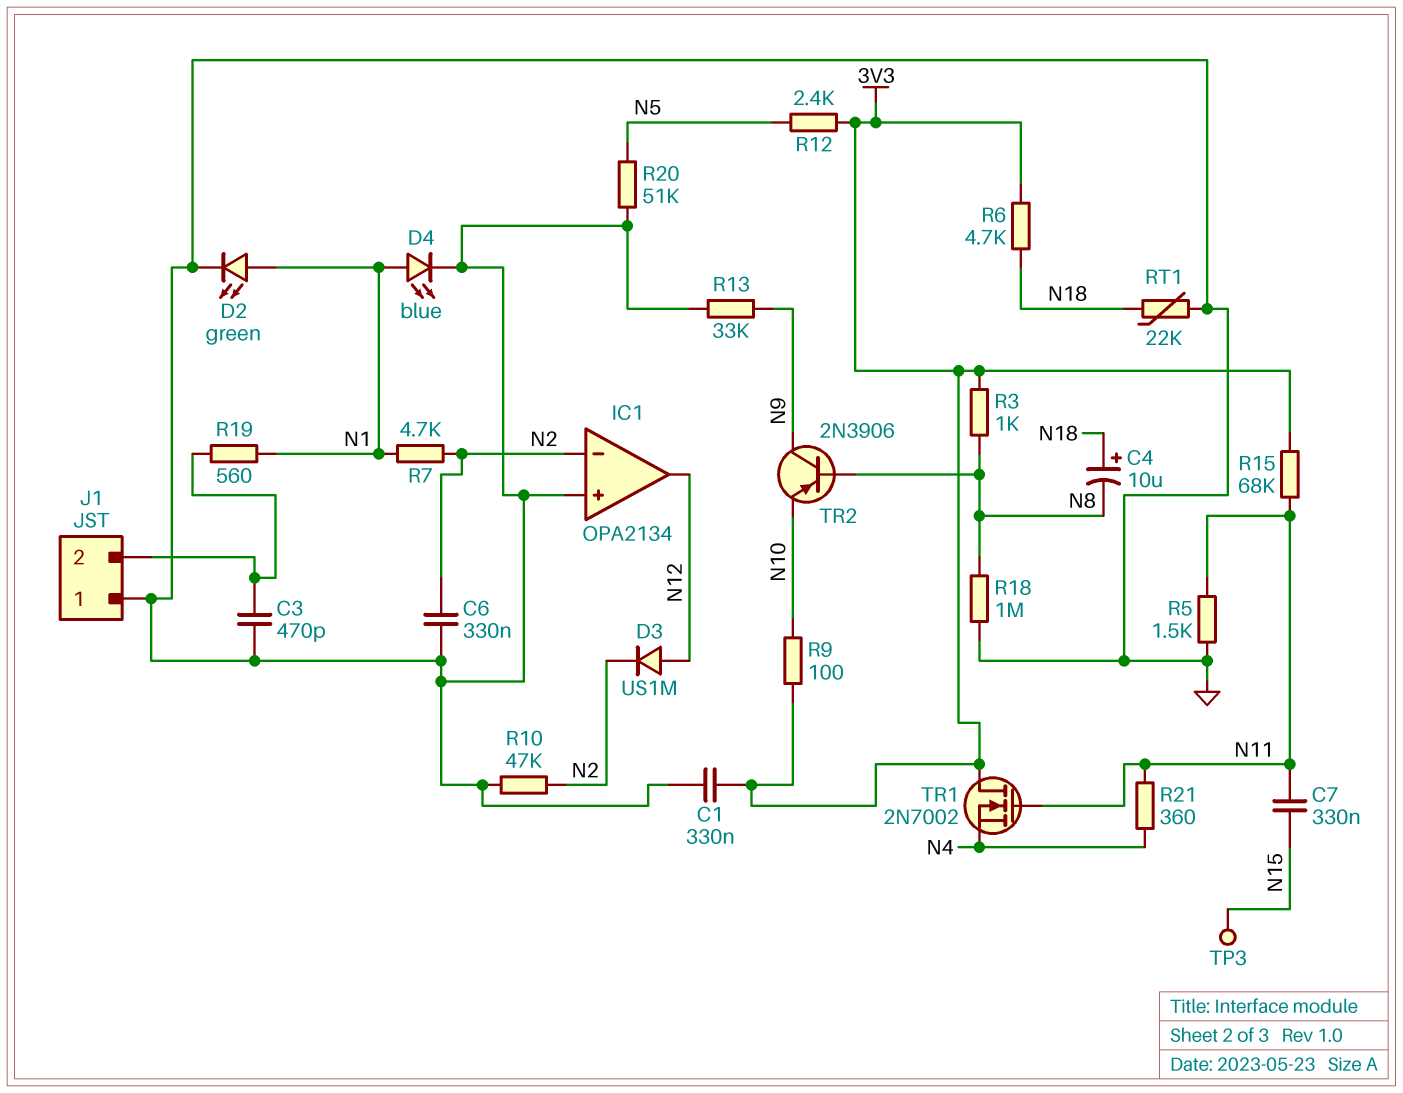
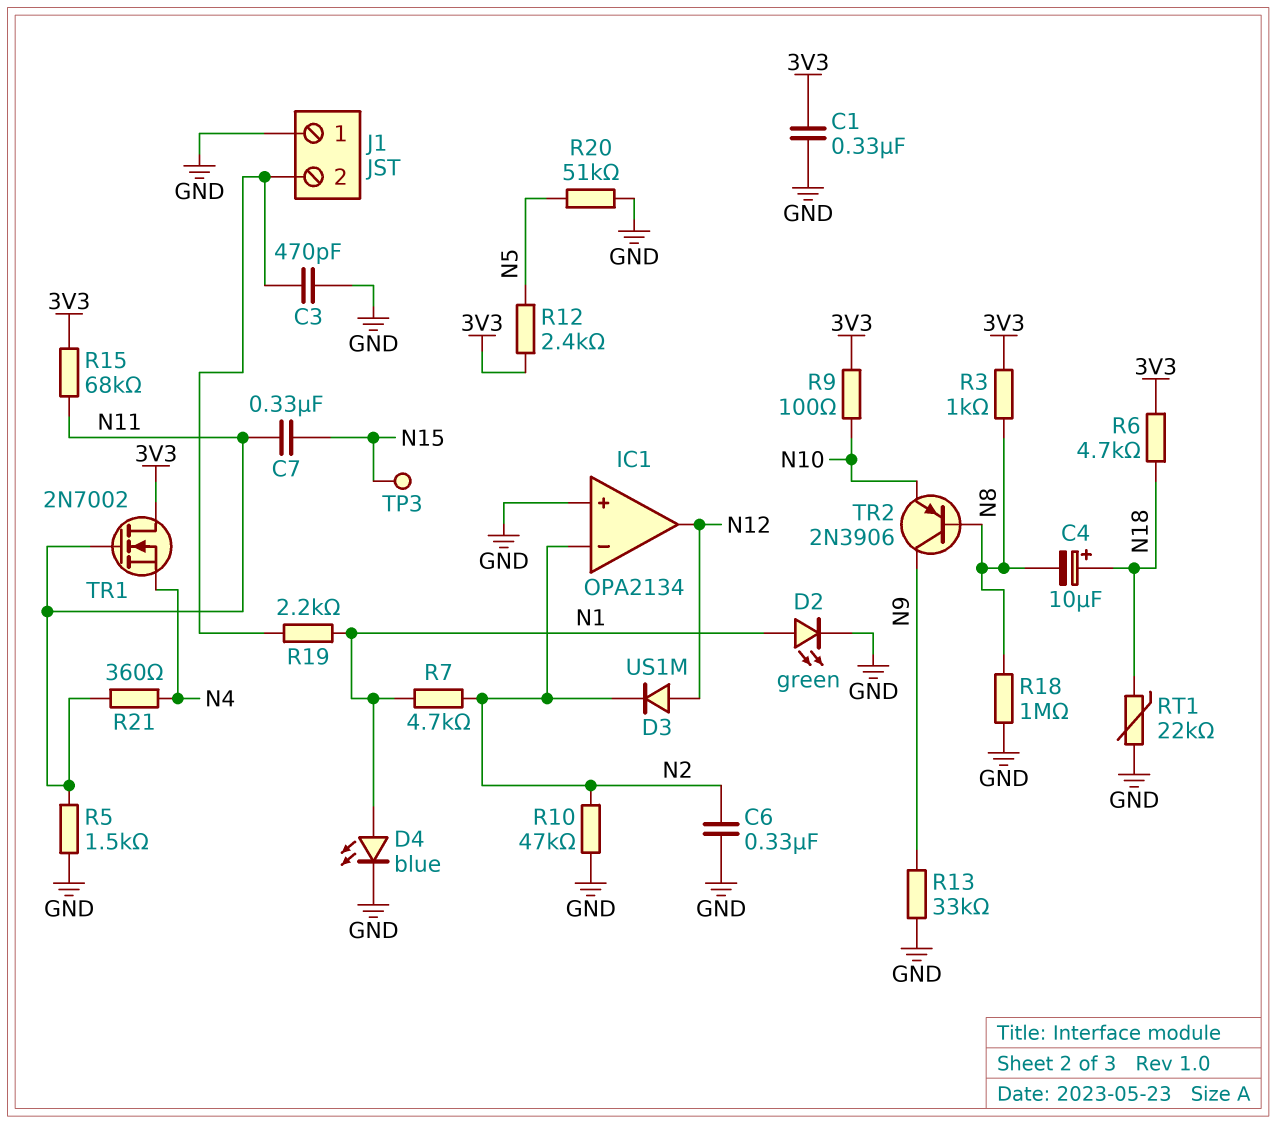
R19: 560 (J1/2, N1) -> 2.2k (J1/2, N1)

